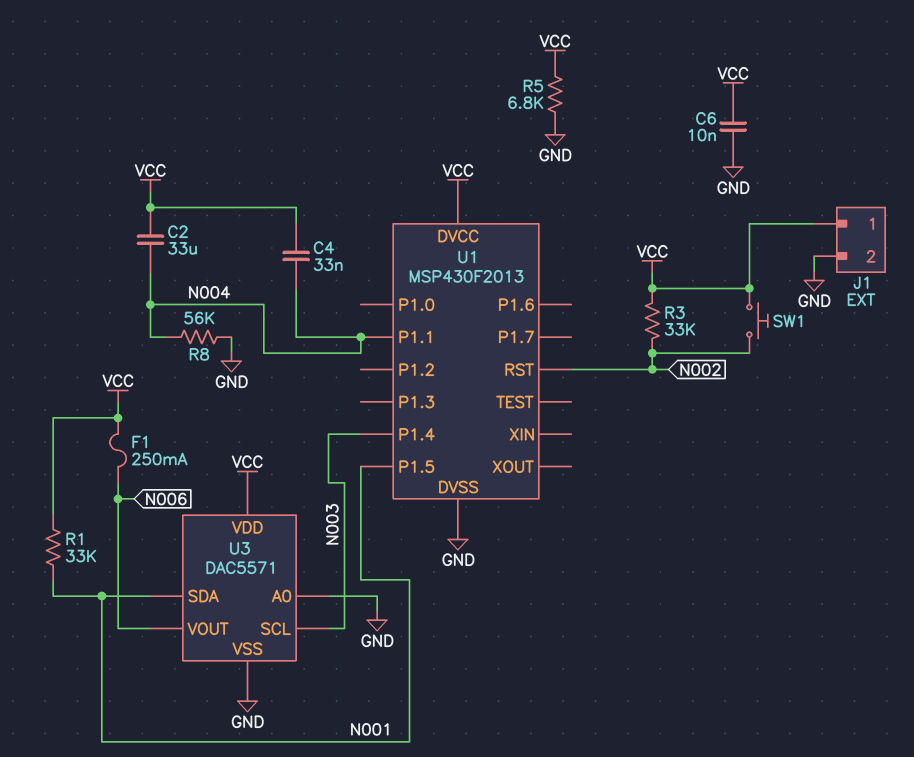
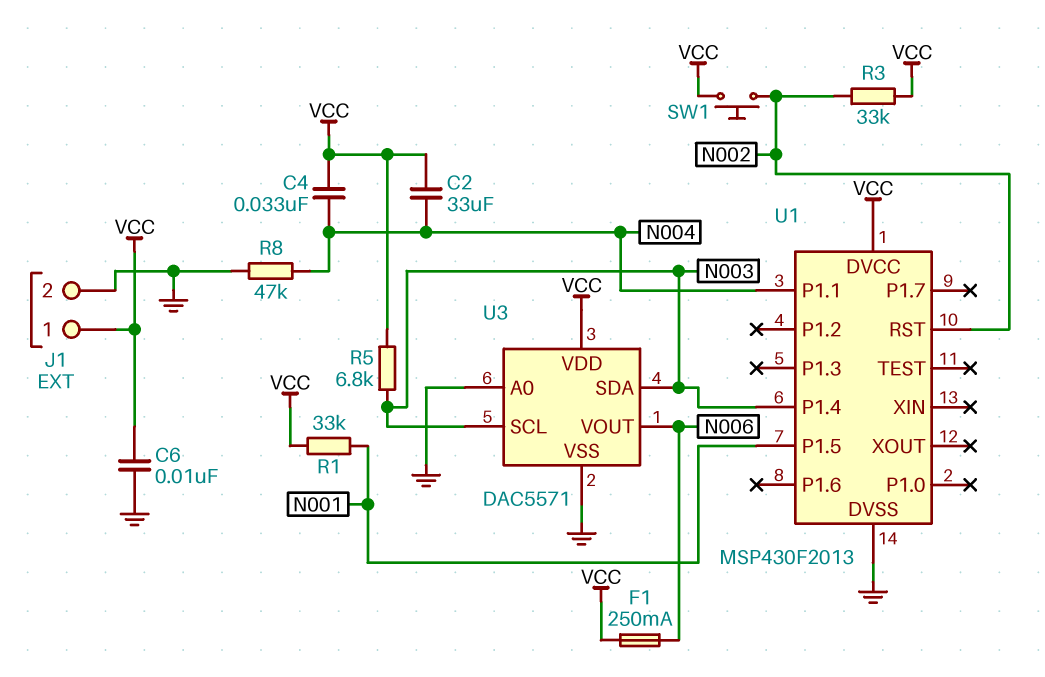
R5: 6.8k (GND, VCC) -> 6.8k (N003, VCC)
R8: 56k (GND, N004) -> 47k (GND, N004)
U3 pin SDA: N001 -> N003

